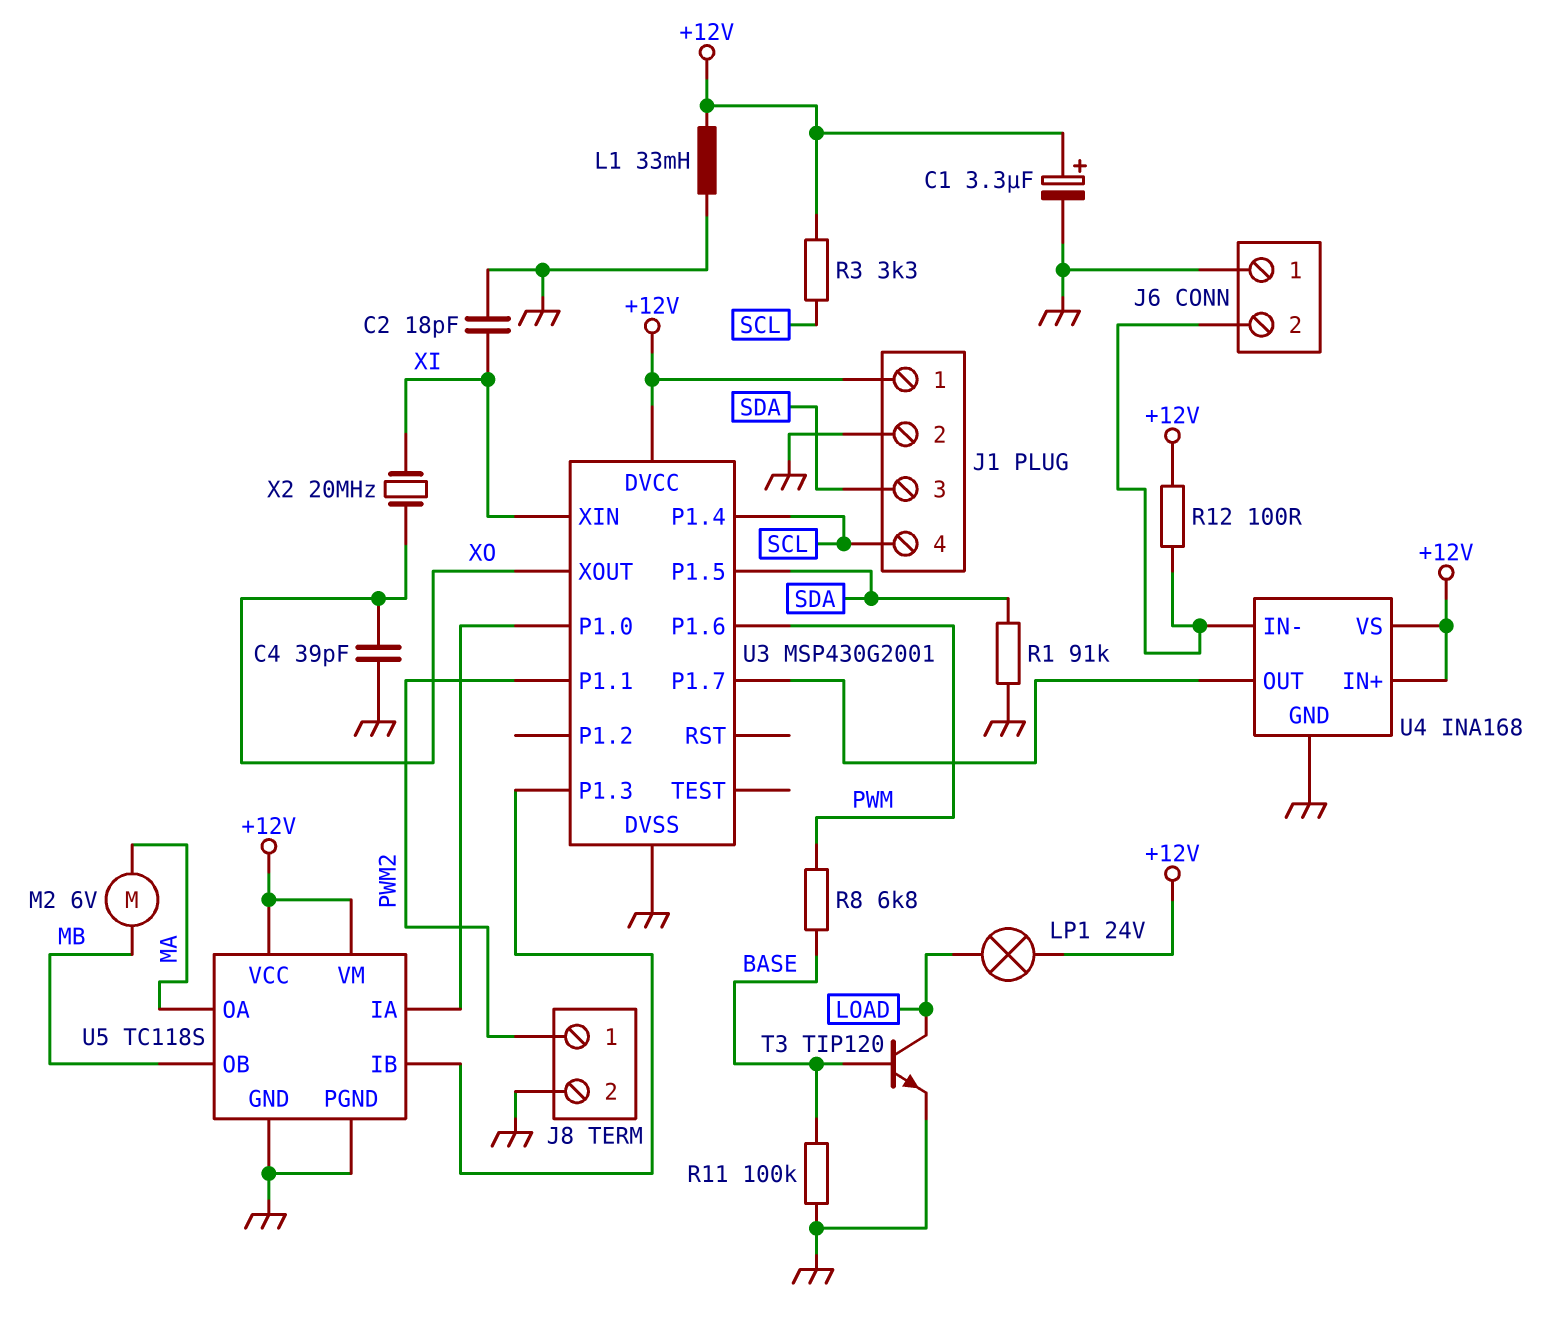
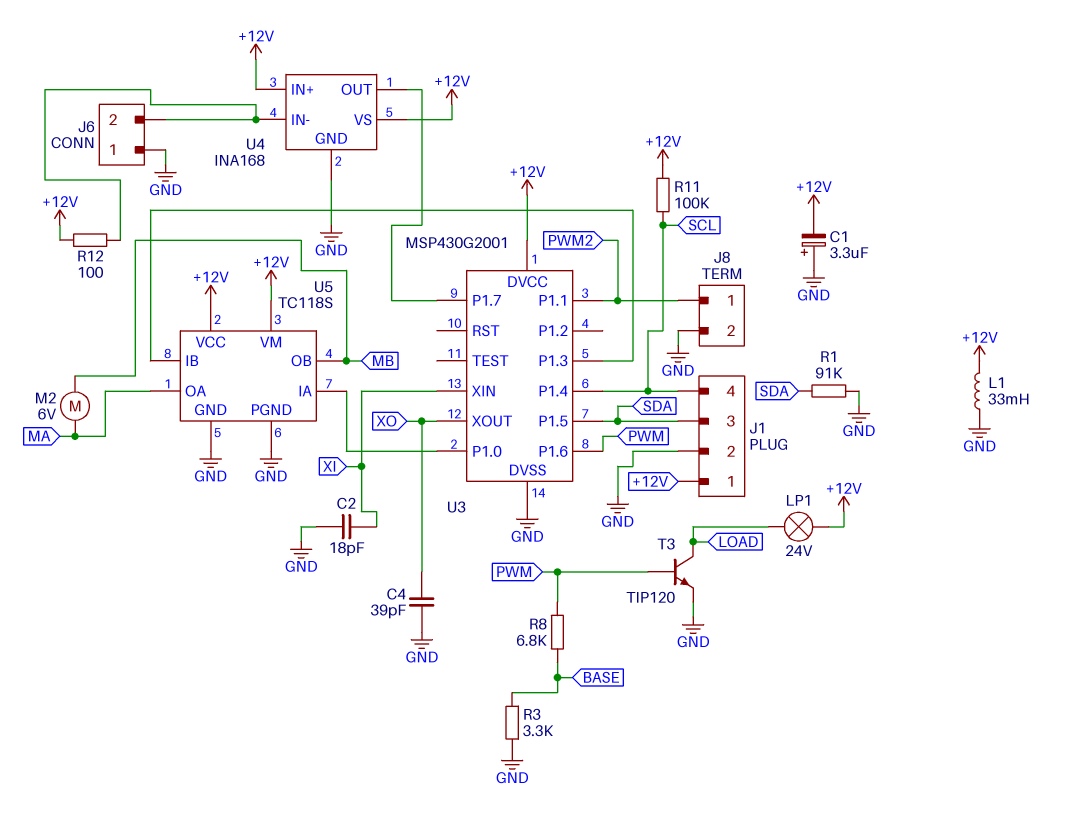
C1: 3.3uF (plus +12V, minus GND) -> 3.3uF (plus GND, minus +12V)
R3: 3.3k (+12V, SCL) -> 3.3k (BASE, GND)
R11: 100k (BASE, GND) -> 100k (+12V, SCL)
T3: NPN TIP120 (B BASE, C LOAD, E GND) -> NPN TIP120 (B PWM, C LOAD, E GND)
X2: 20MHz (XI, XO) -> none

